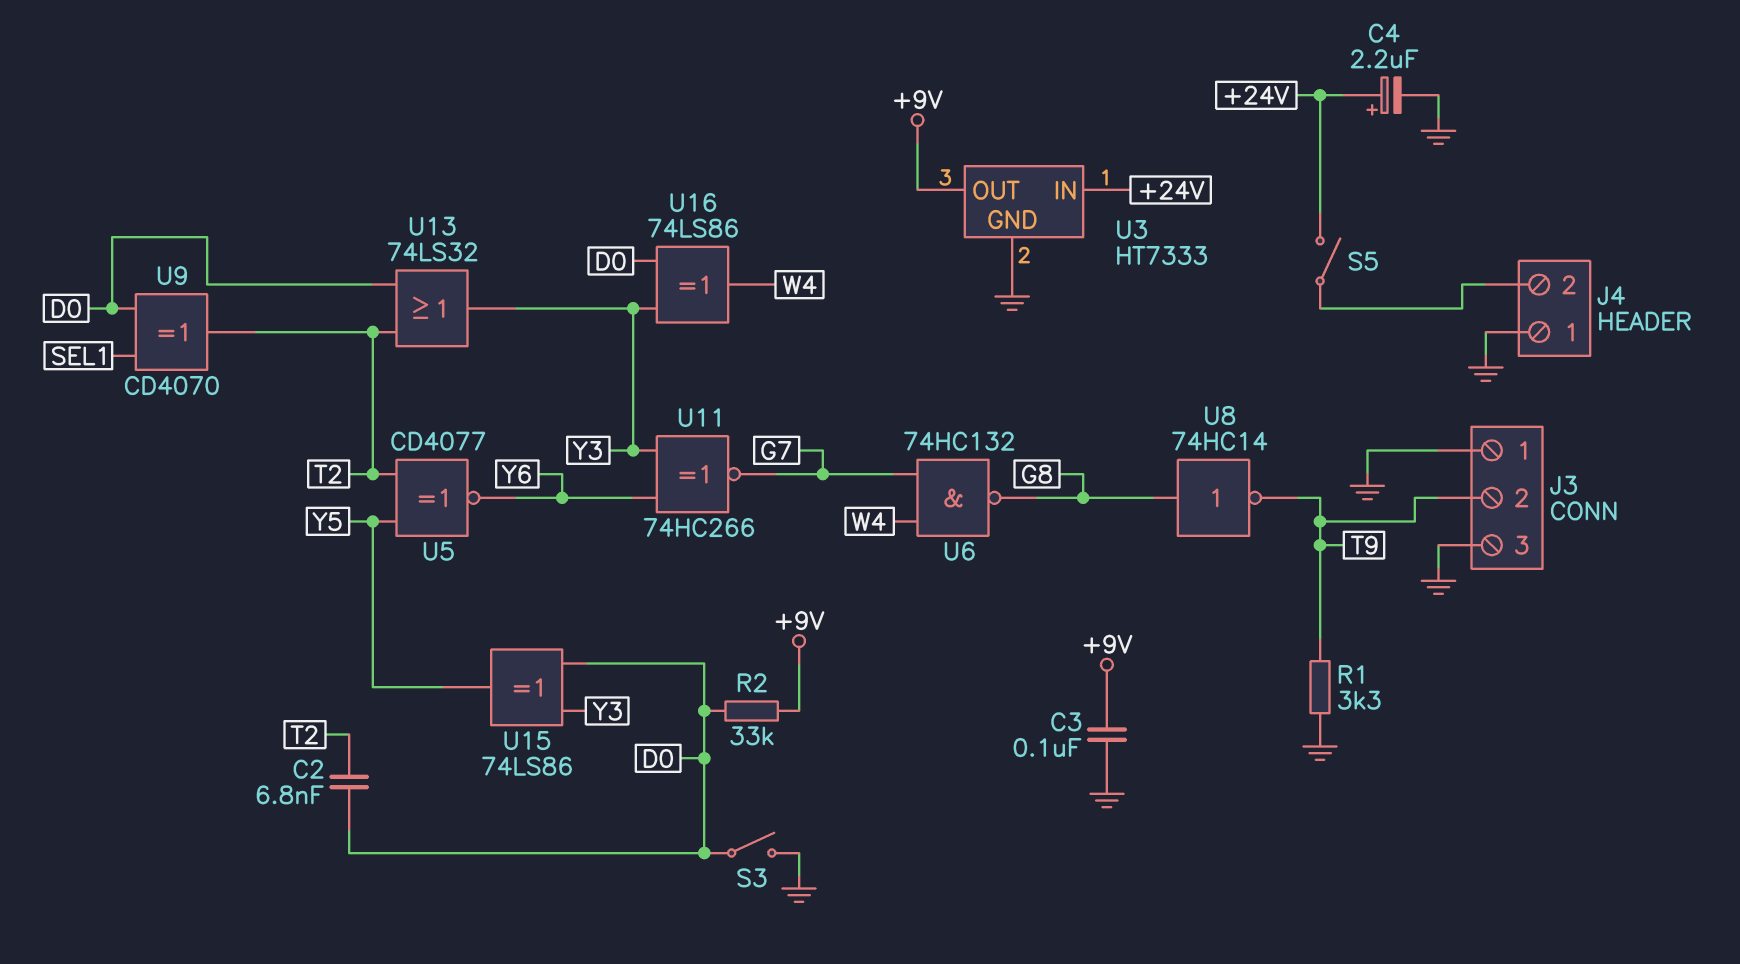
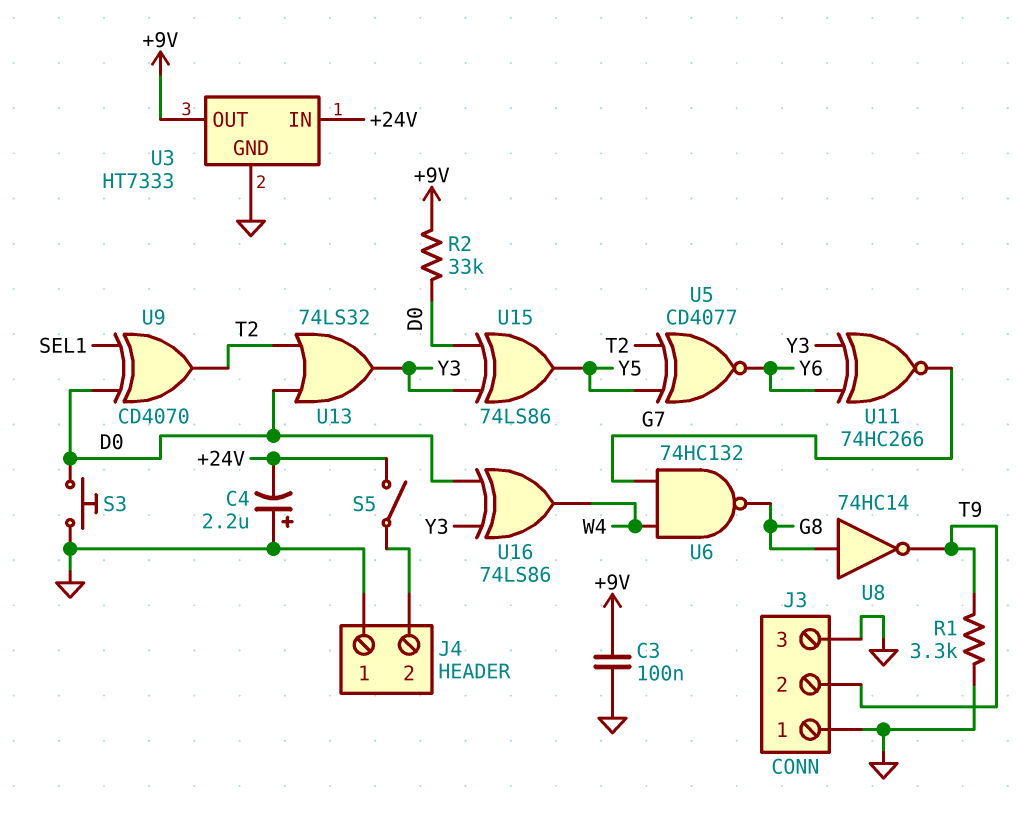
C2: 6.8nF (D0, T2) -> none
C4: 2.2uF (plus +24V, minus GND) -> 2.2uF (plus GND, minus +24V)
S3: switch (D0, GND) -> button (D0, GND)

